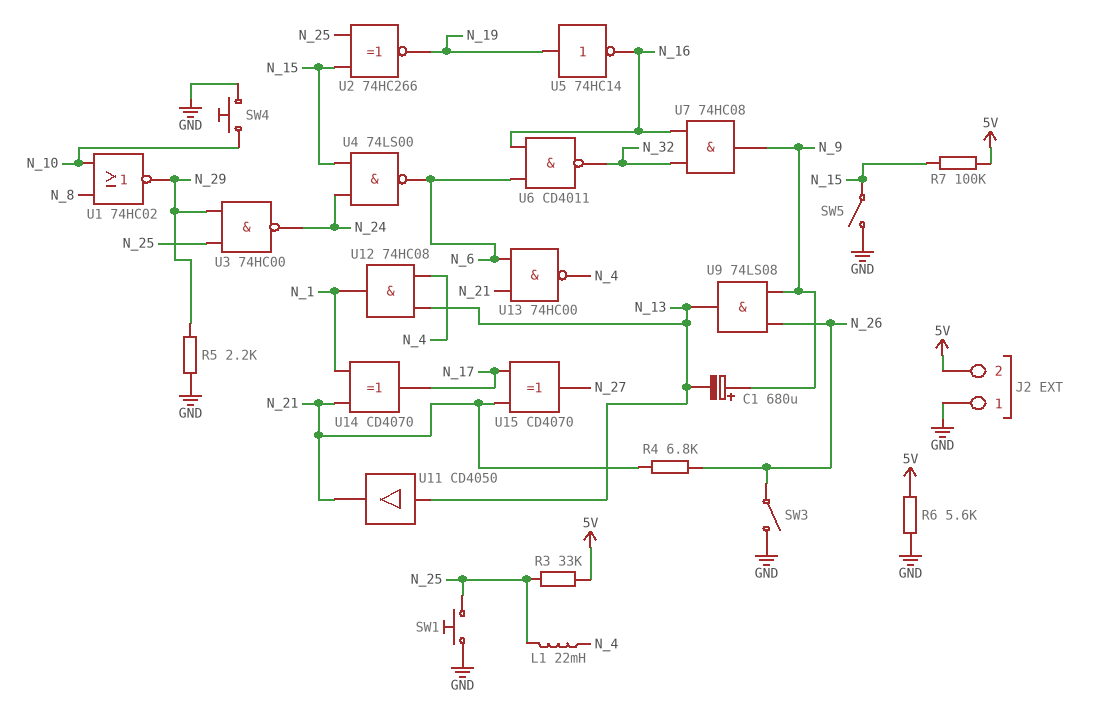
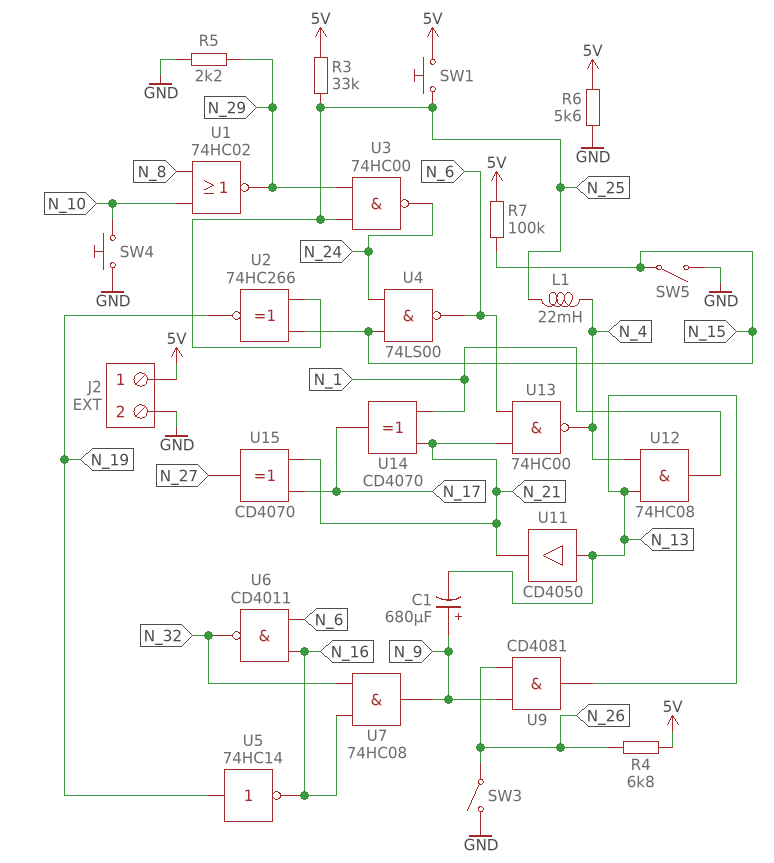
J2 pin 1: GND -> 5V
J2 pin 2: 5V -> GND
R4: 6.8k (N_21, N_26) -> 6.8k (5V, N_26)
SW1: button (GND, N_25) -> button (5V, N_25)
U9: AND 74LS08 (in N_9, in N_26, out N_13) -> AND CD4081 (in N_9, in N_26, out N_13)

